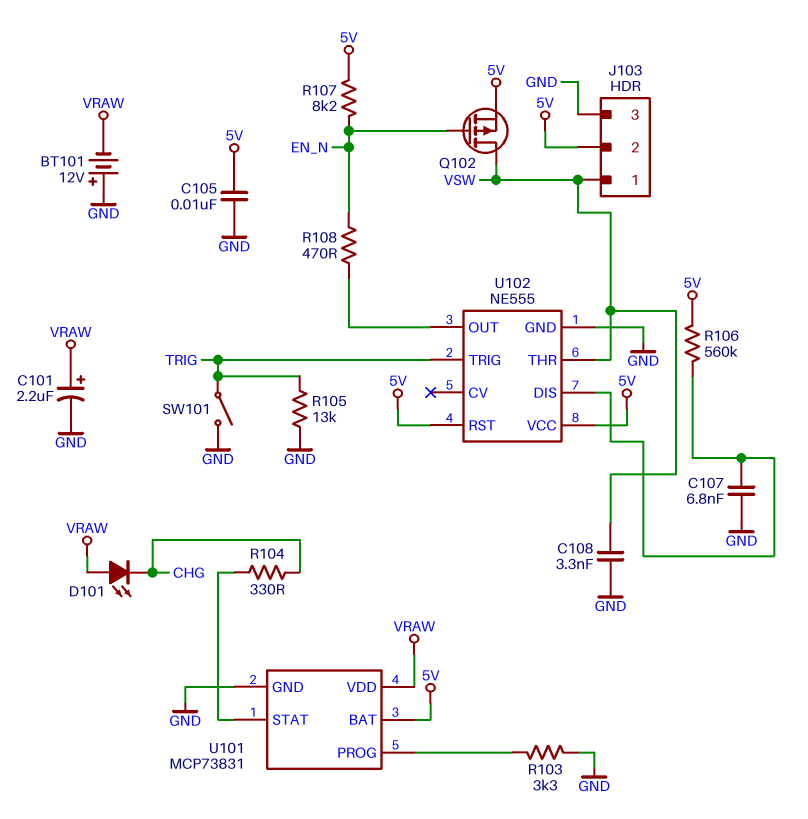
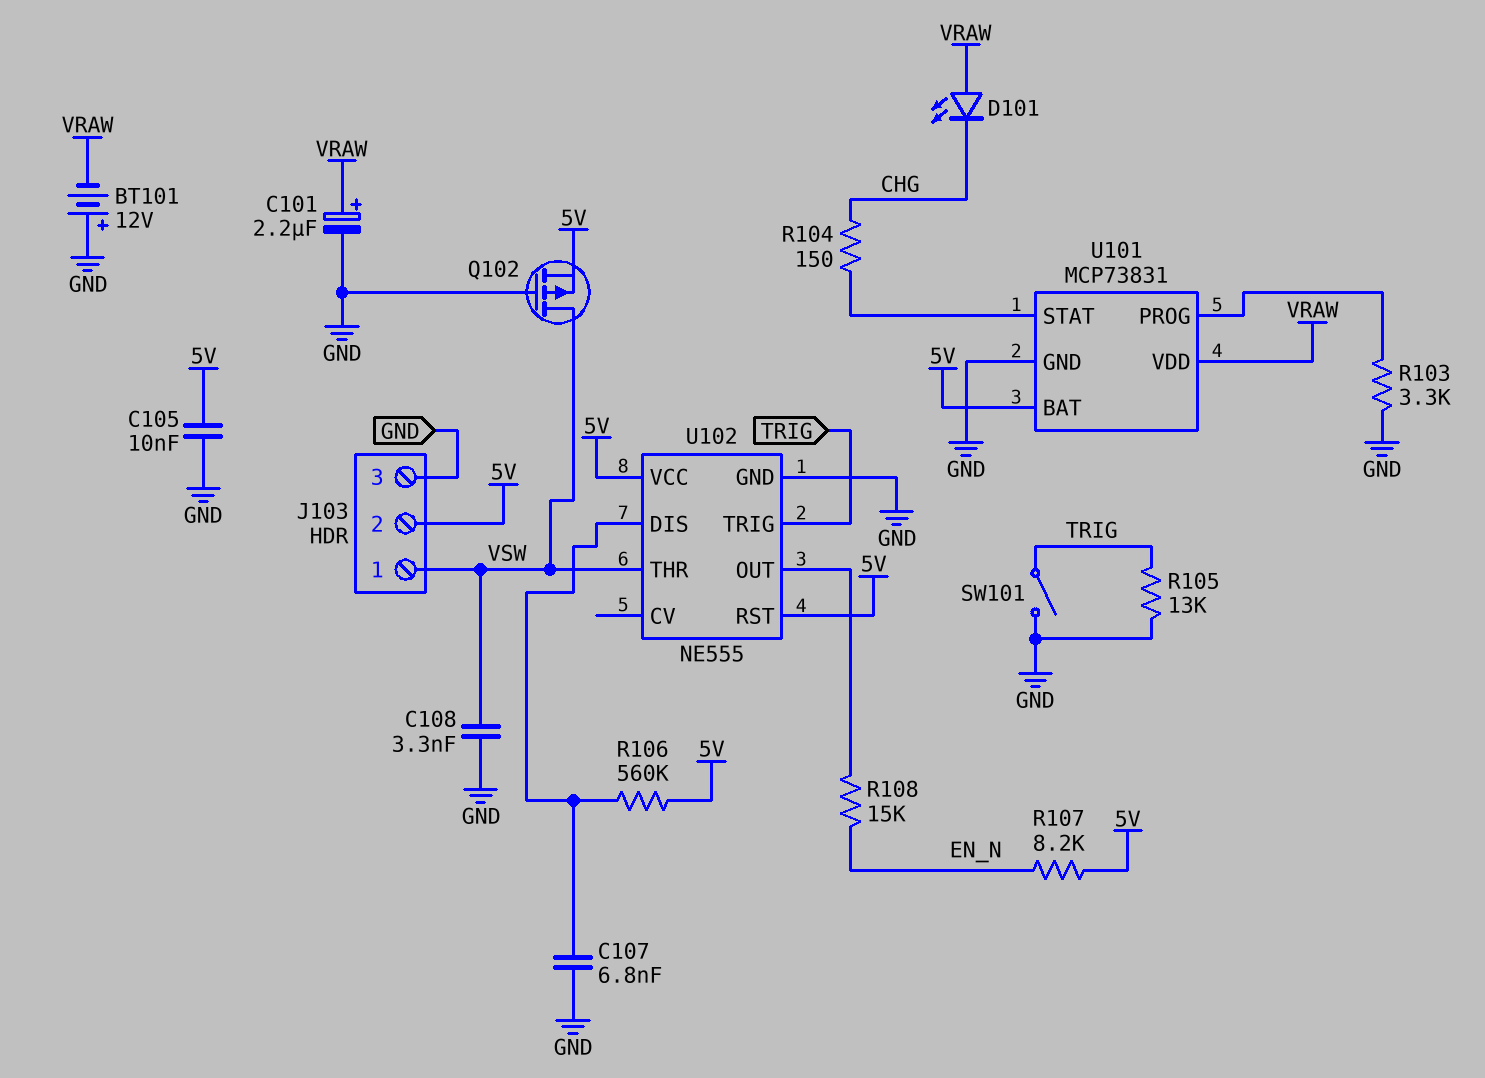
Q102: PMOS (G EN_N, D VSW, S 5V) -> PMOS (G GND, D VSW, S 5V)
R104: 330 (CHG, U101/STAT) -> 150 (CHG, U101/STAT)
R108: 470 (EN_N, U102/OUT) -> 15k (EN_N, U102/OUT)

